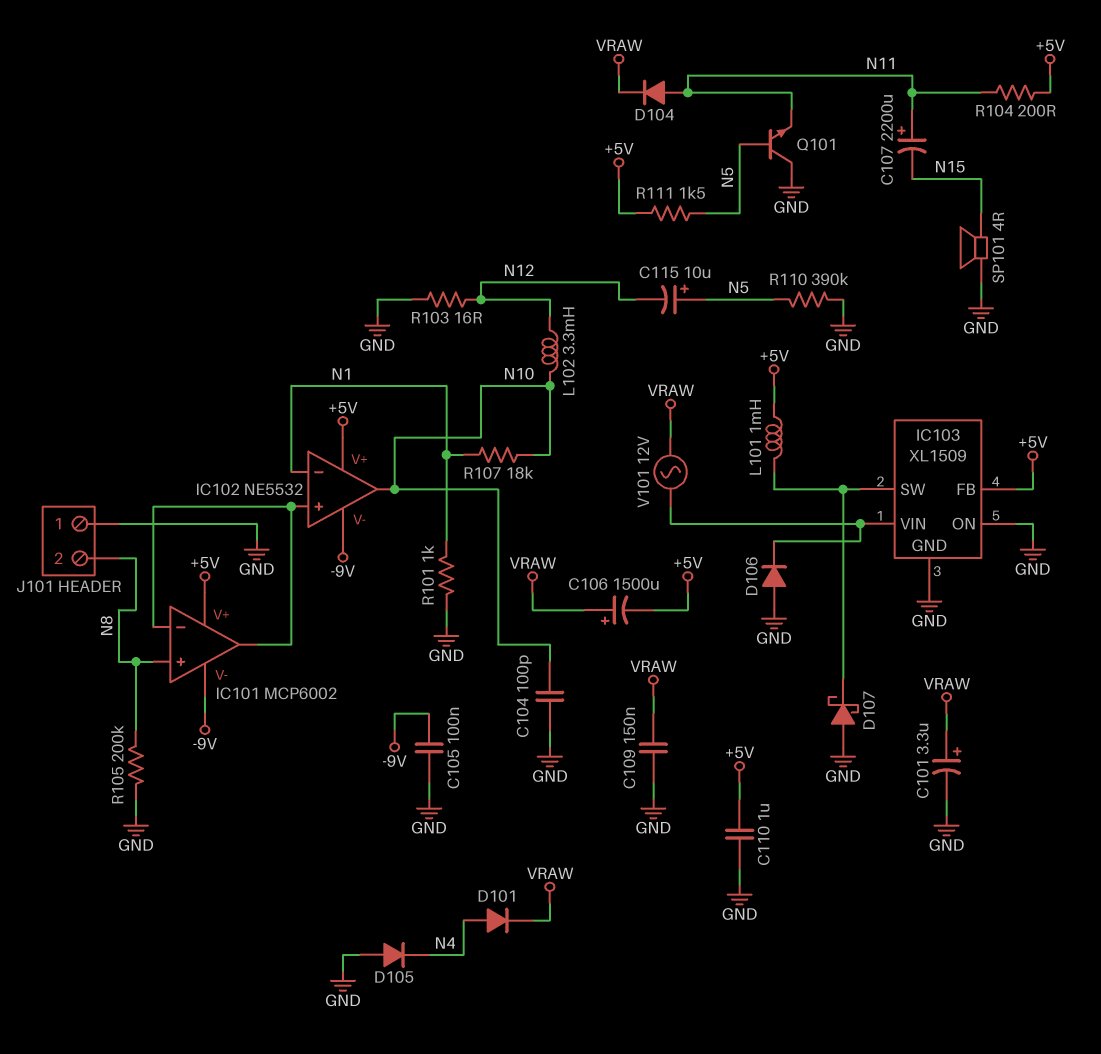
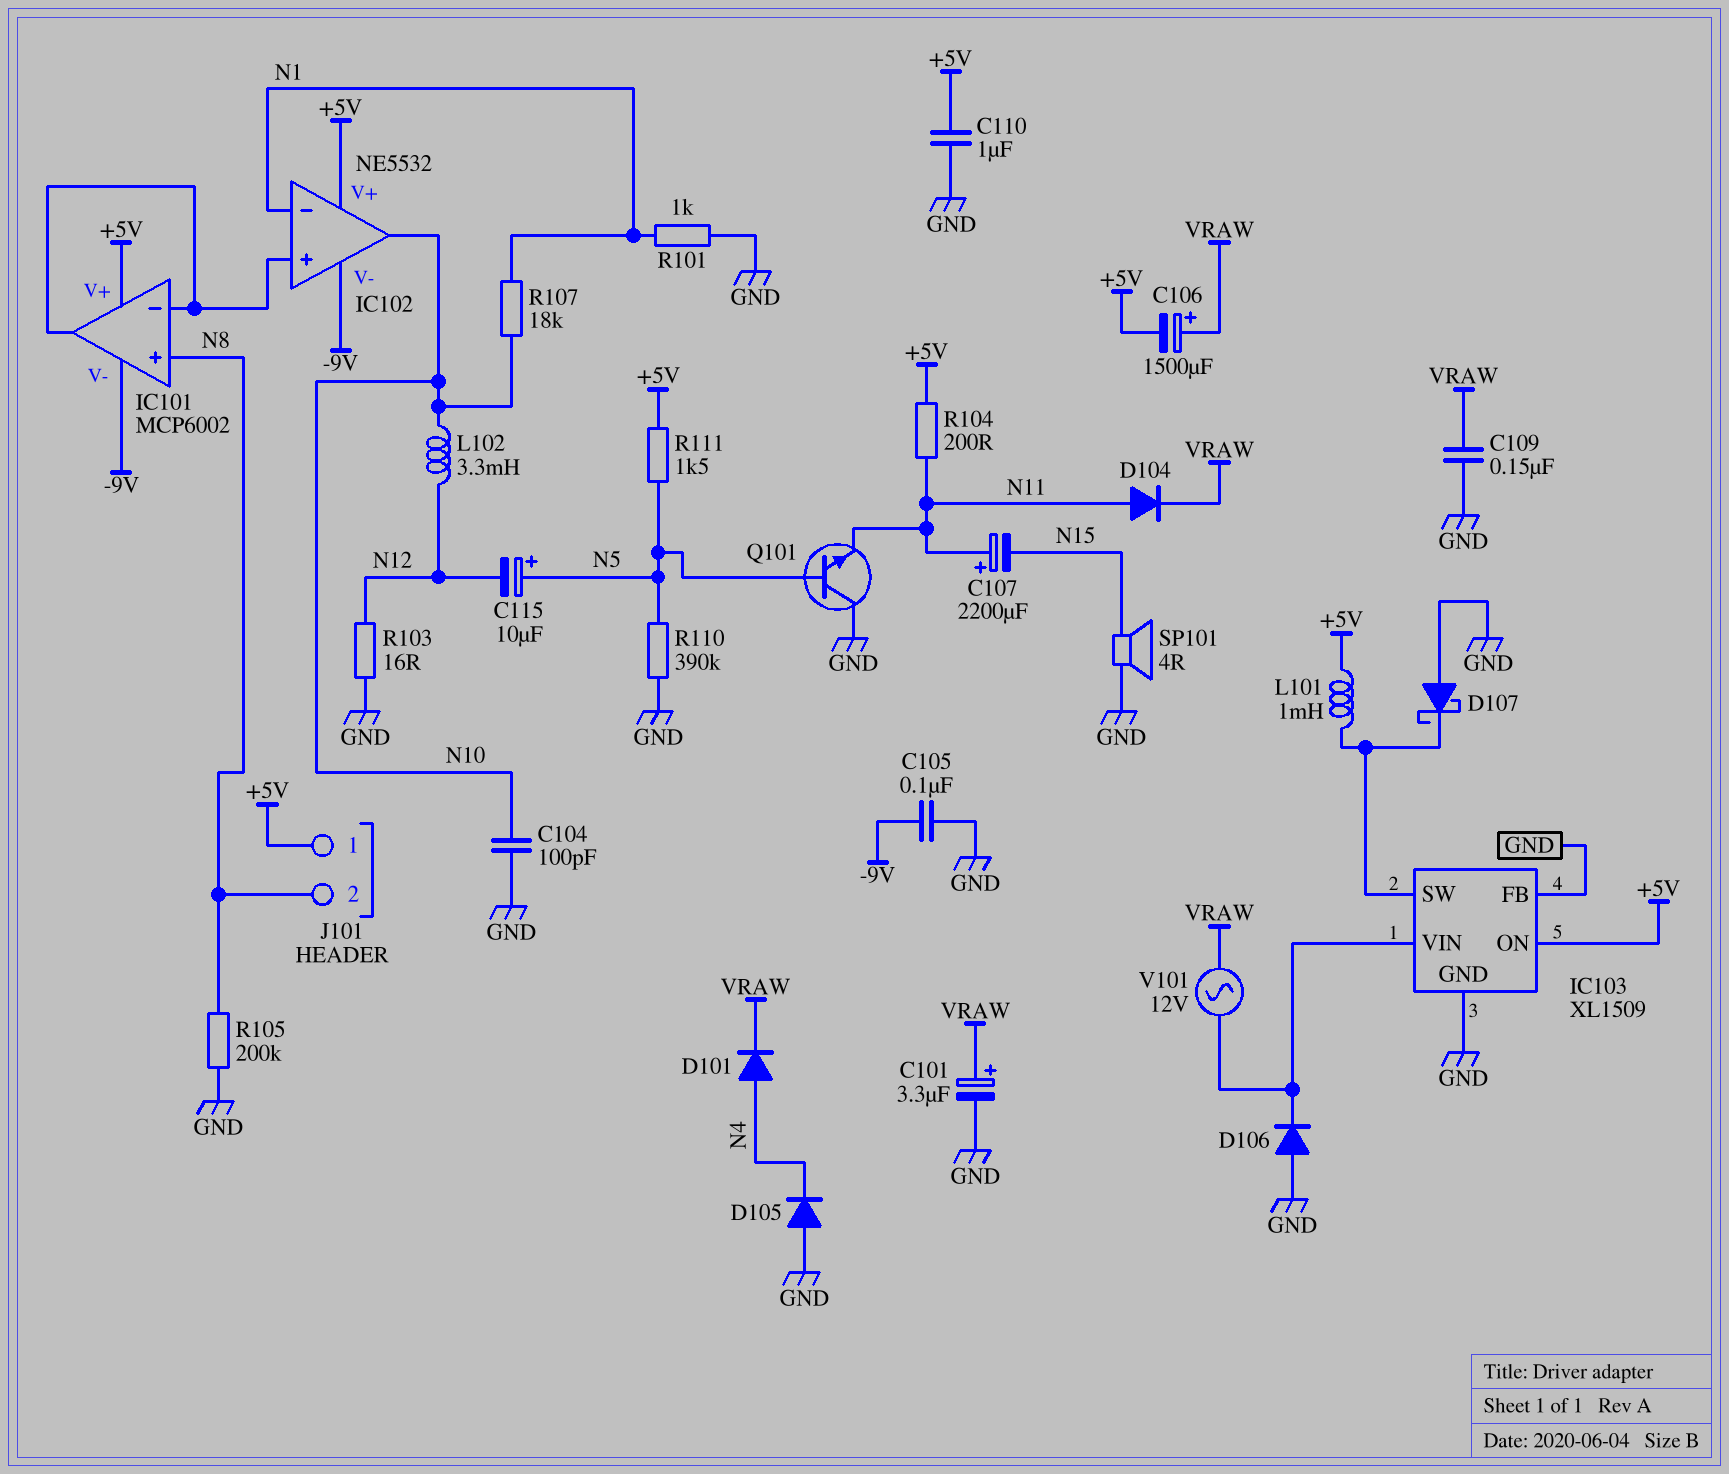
IC103 pin FB: +5V -> GND
IC103 pin ON: GND -> +5V
J101 pin 1: GND -> +5V

